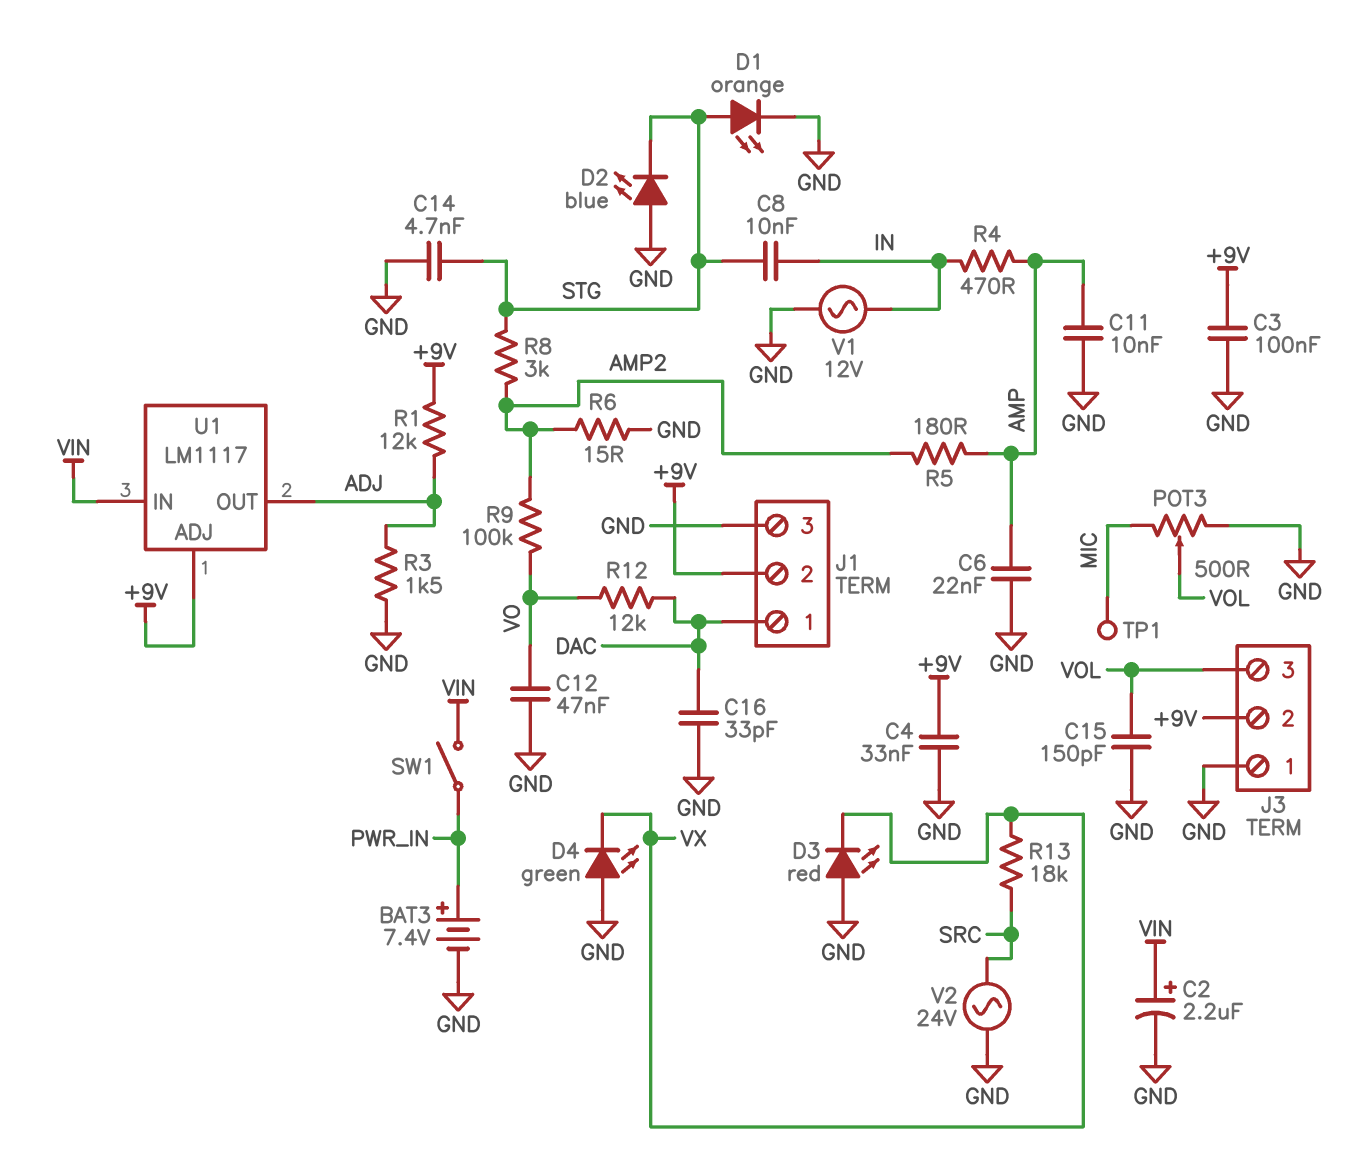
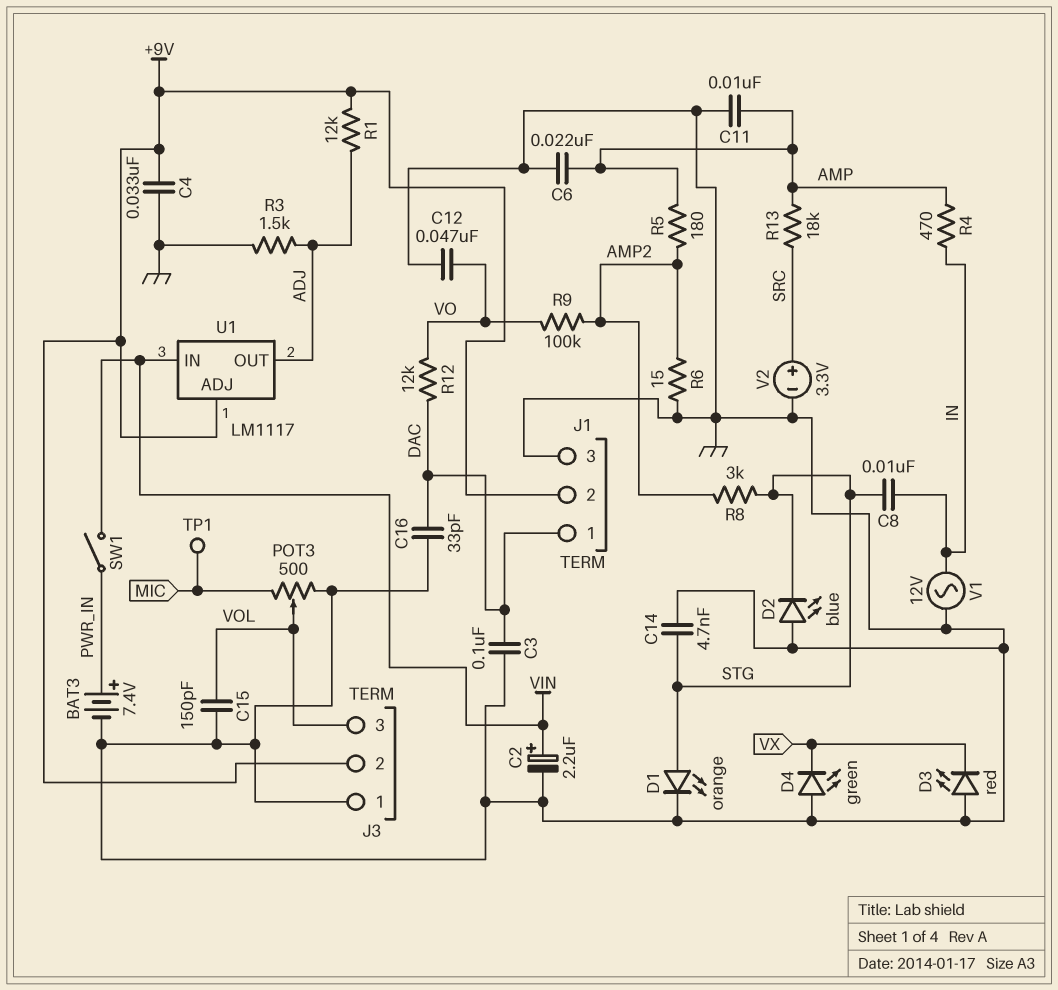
C3: 100nF (+9V, GND) -> 100nF (DAC, GND)
R13: 18k (SRC, VX) -> 18k (AMP, SRC)
V2: AC 24V (GND, SRC) -> 3.3V (plus SRC, minus GND)

